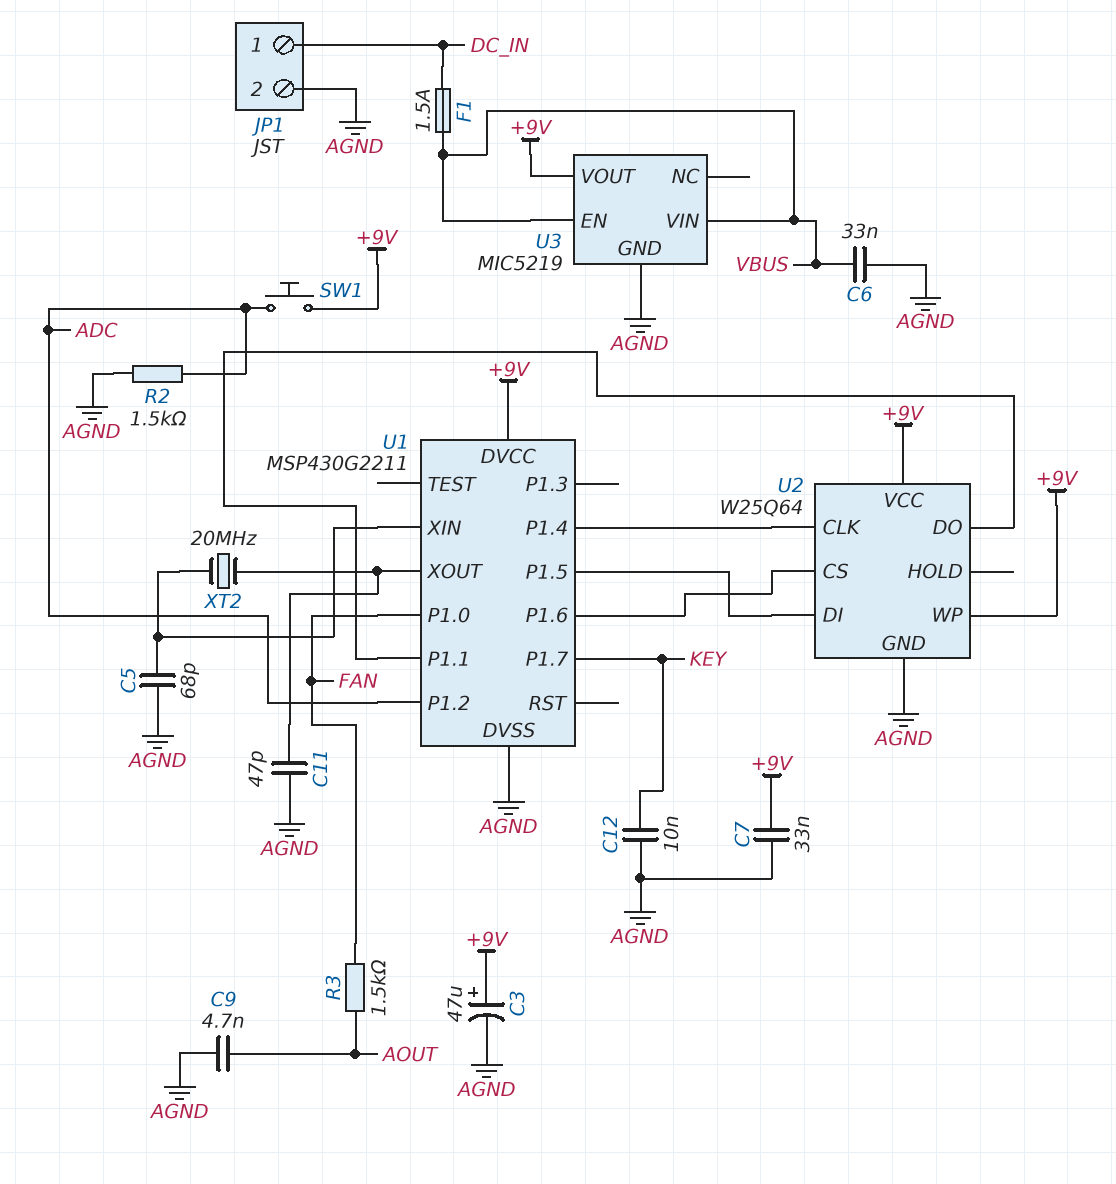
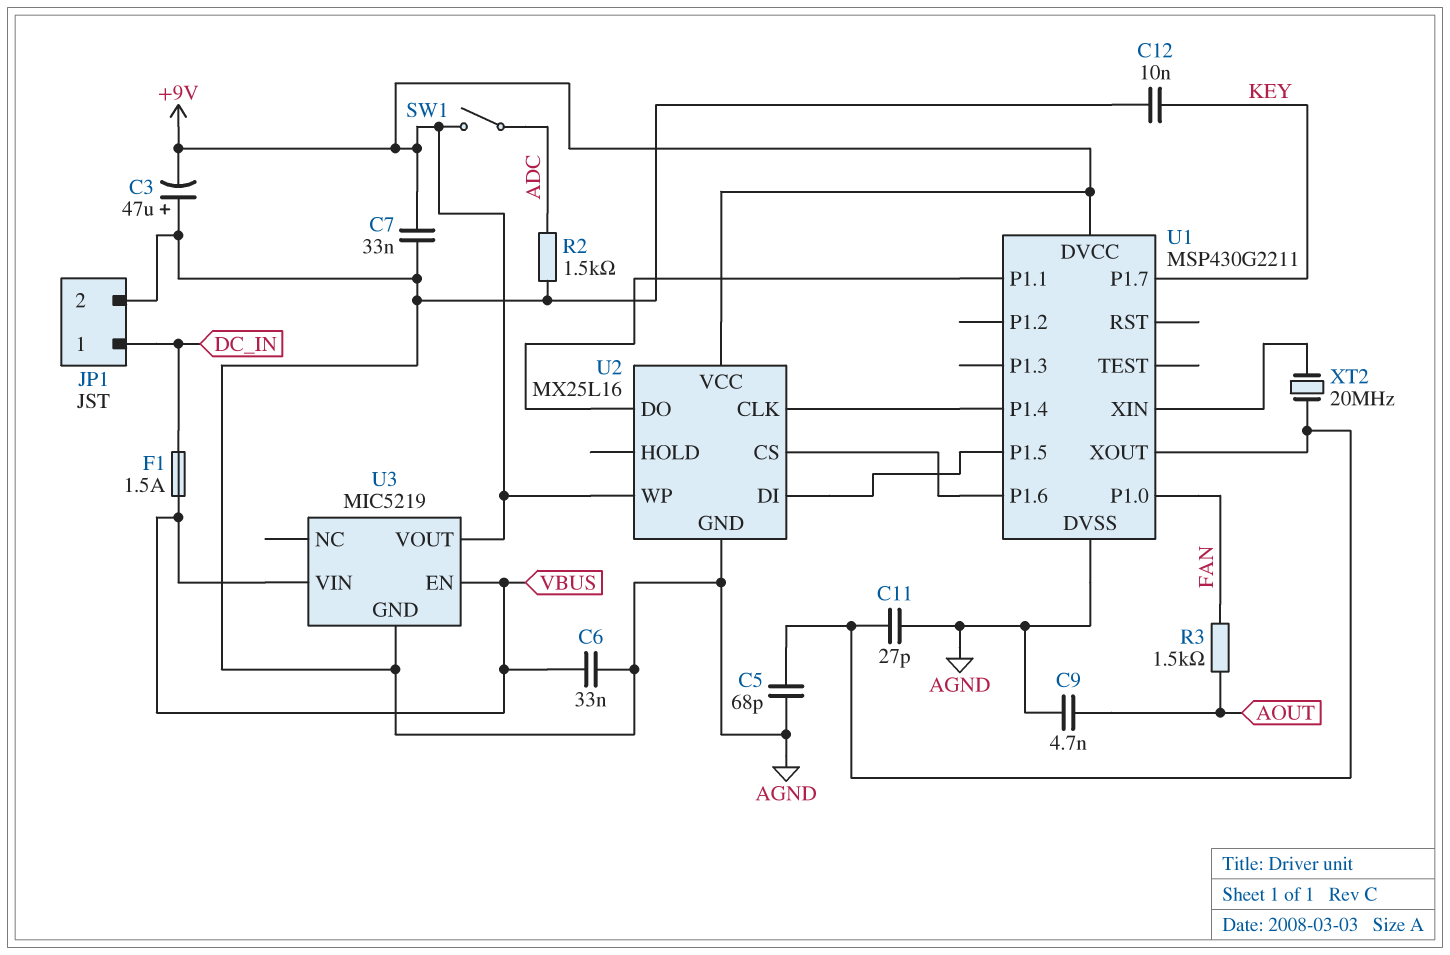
C3: 47uF (plus +9V, minus AGND) -> 47uF (plus AGND, minus +9V)
C5: 68pF (AGND, U1/XIN) -> 68pF (AGND, U1/XOUT)
C11: 47pF (AGND, U1/XOUT) -> 27pF (AGND, U1/XOUT)
SW1: button (+9V, ADC) -> switch (+9V, ADC)
U1 pin P1.2: ADC -> none
U2: W25Q64 -> MX25L16

